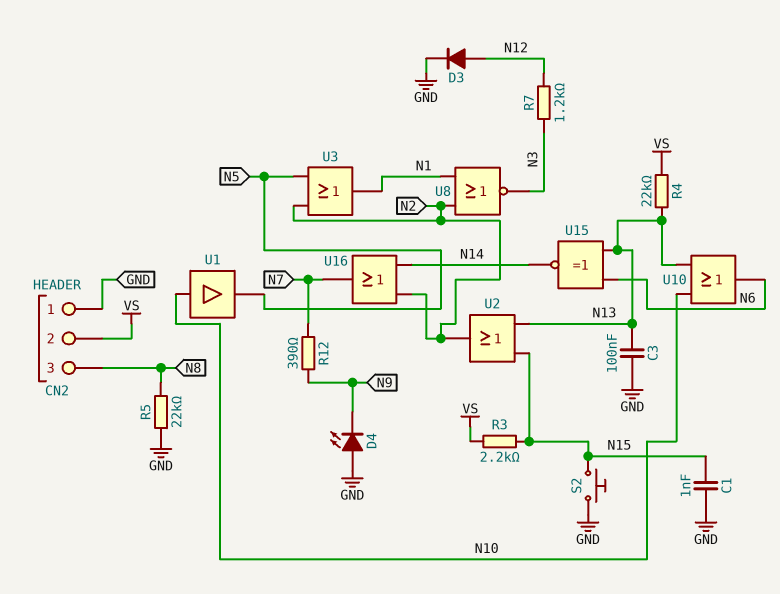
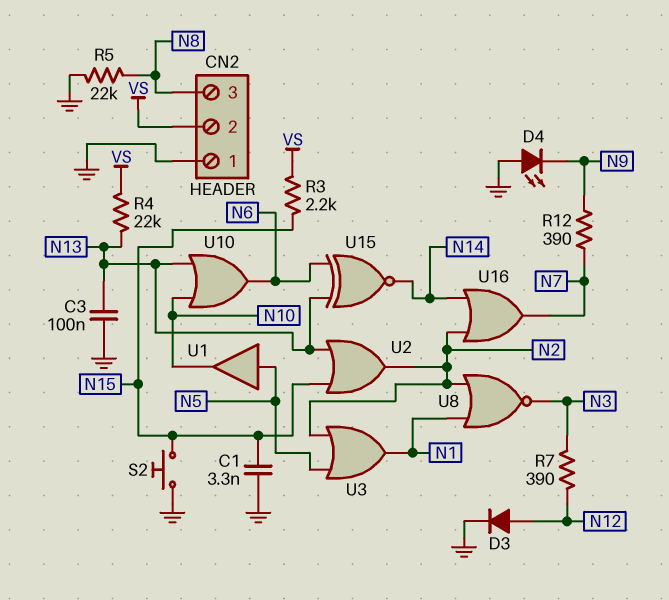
C1: 1nF (GND, N15) -> 3.3nF (GND, N15)
R7: 1.2k (N3, N12) -> 390 (N3, N12)
U1: buffer (in N10, out N5) -> buffer (in N5, out N10)

